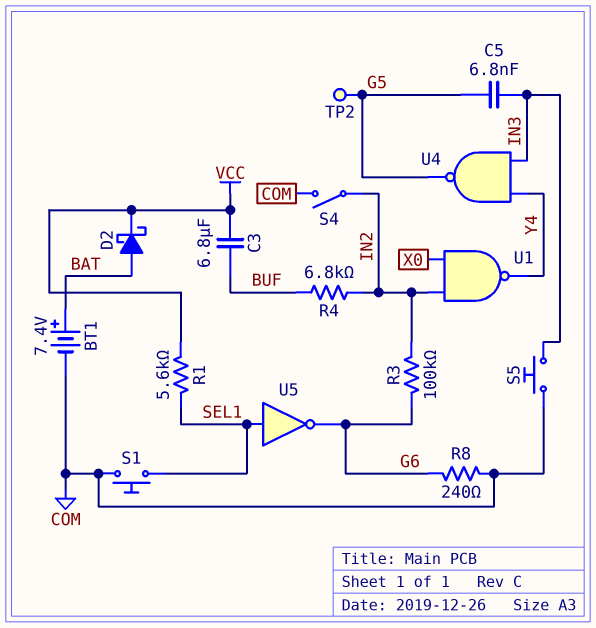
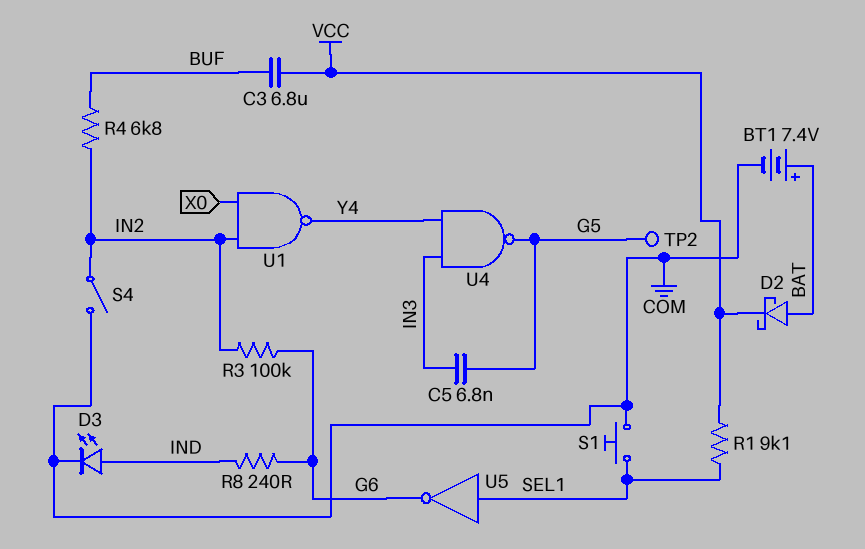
D3: none -> LED (A IND, K COM)
R1: 5.6k (SEL1, VCC) -> 9.1k (SEL1, VCC)
R8: 240 (COM, G6) -> 240 (G6, IND)
S5: button (COM, IN3) -> none

